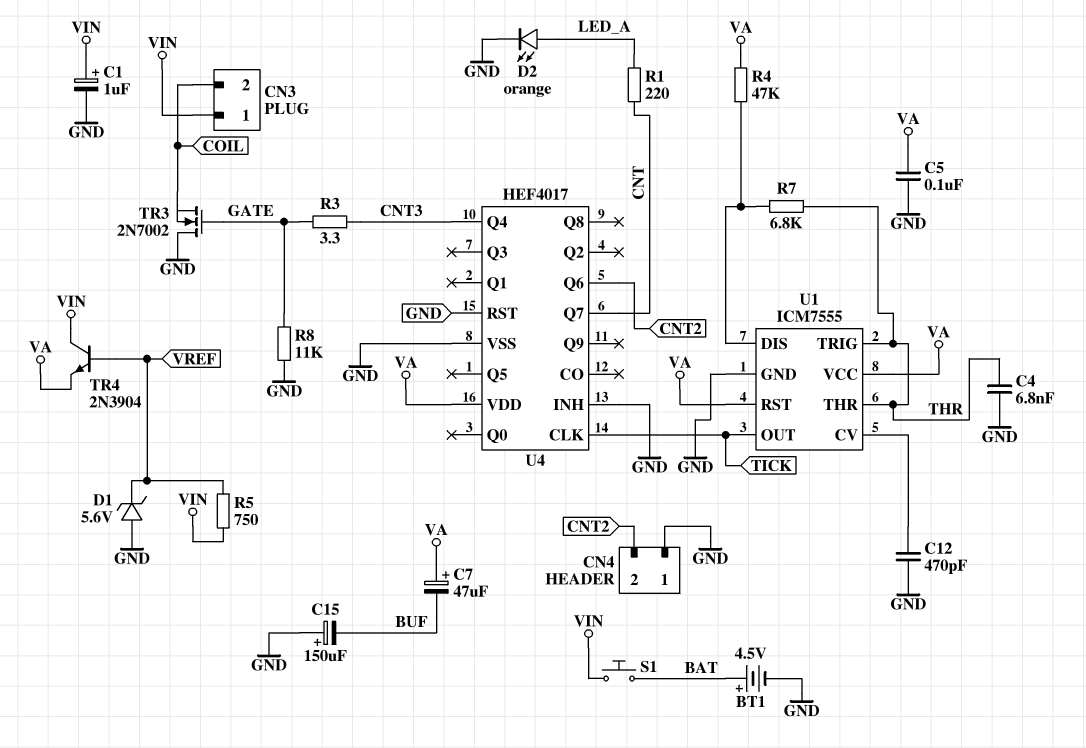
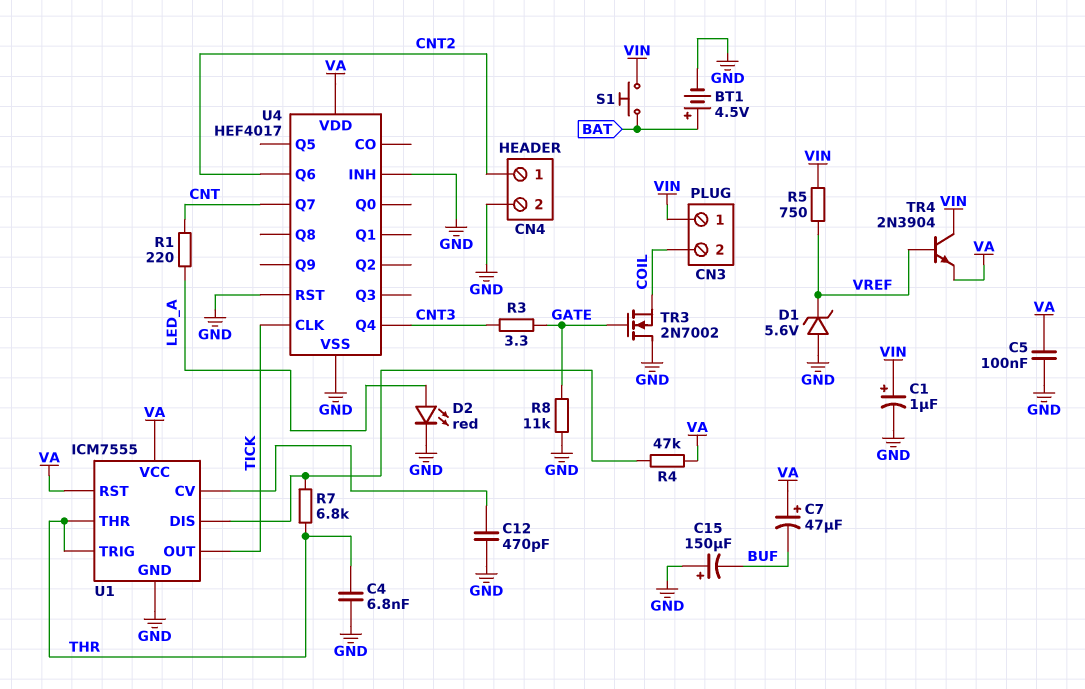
CN4 pin 1: GND -> CNT2
CN4 pin 2: CNT2 -> GND
D2: LED orange (A LED_A, K GND) -> LED red (A LED_A, K GND)

